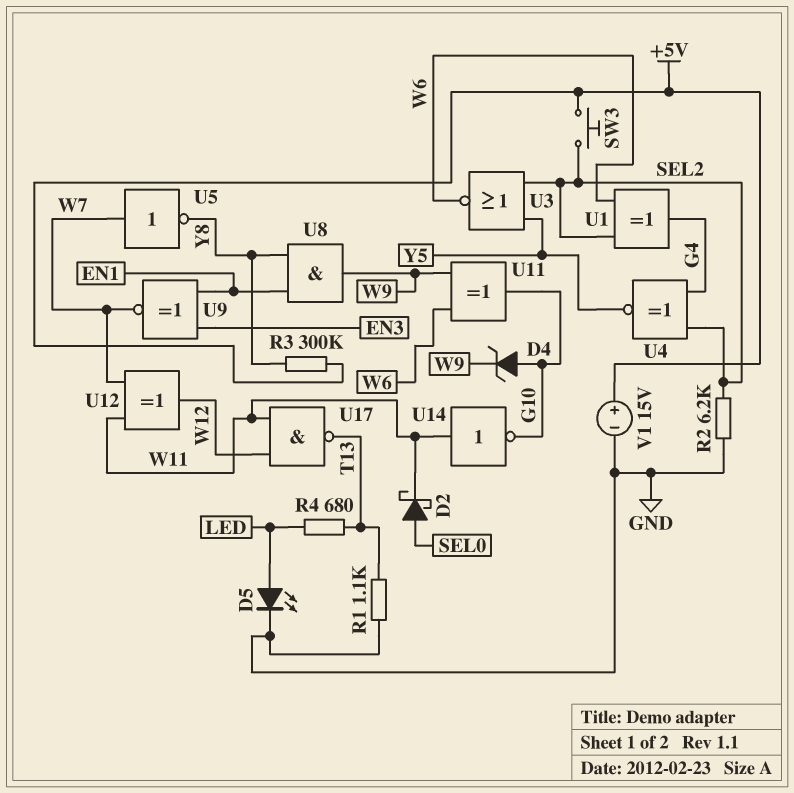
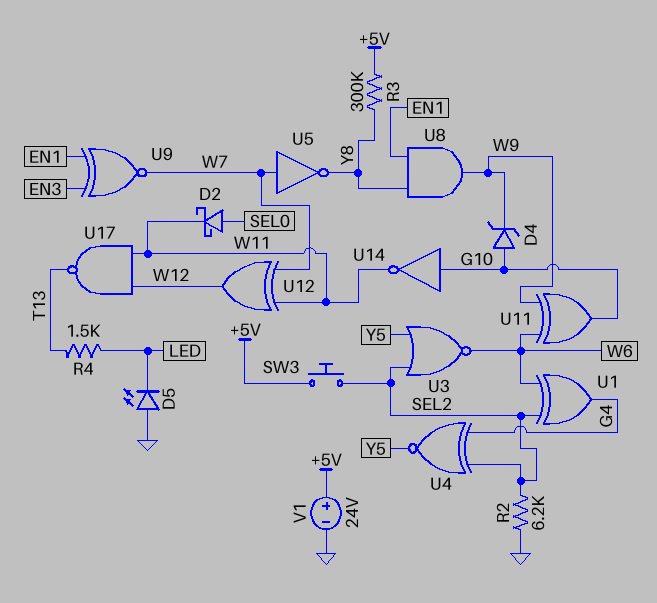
D5: LED (A LED, K GND) -> LED (A GND, K LED)
R1: 1.1k (GND, T13) -> none
R4: 680 (LED, T13) -> 1.5k (LED, T13)
U14: NOT (in W11, out G10) -> NOT (in G10, out W11)
V1: 15V (plus +5V, minus GND) -> 24V (plus +5V, minus GND)

